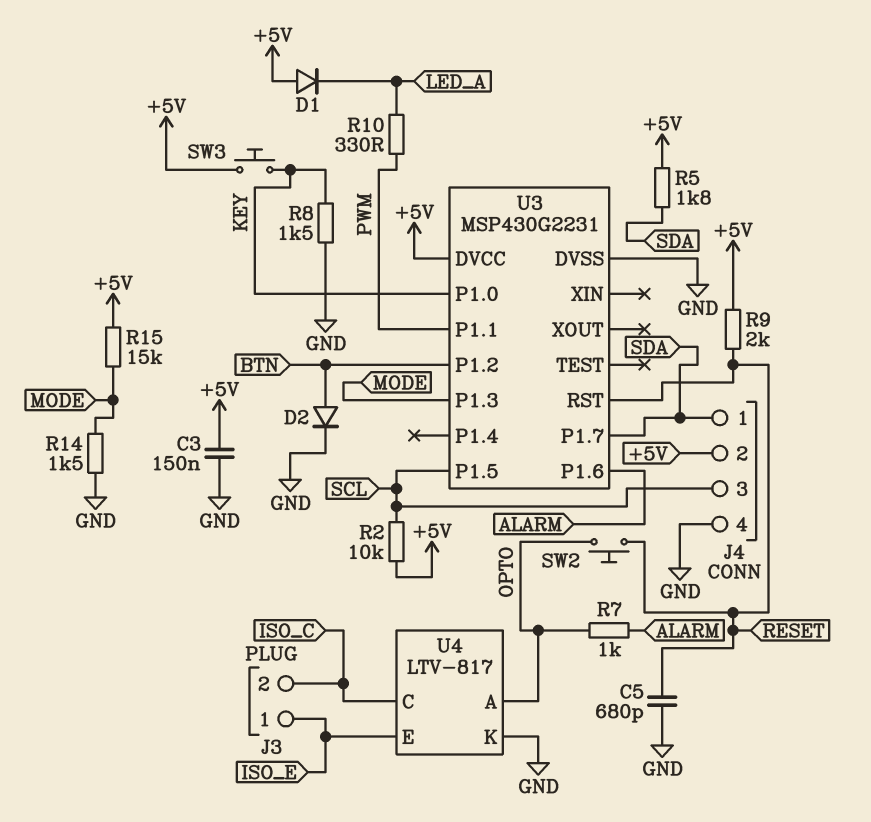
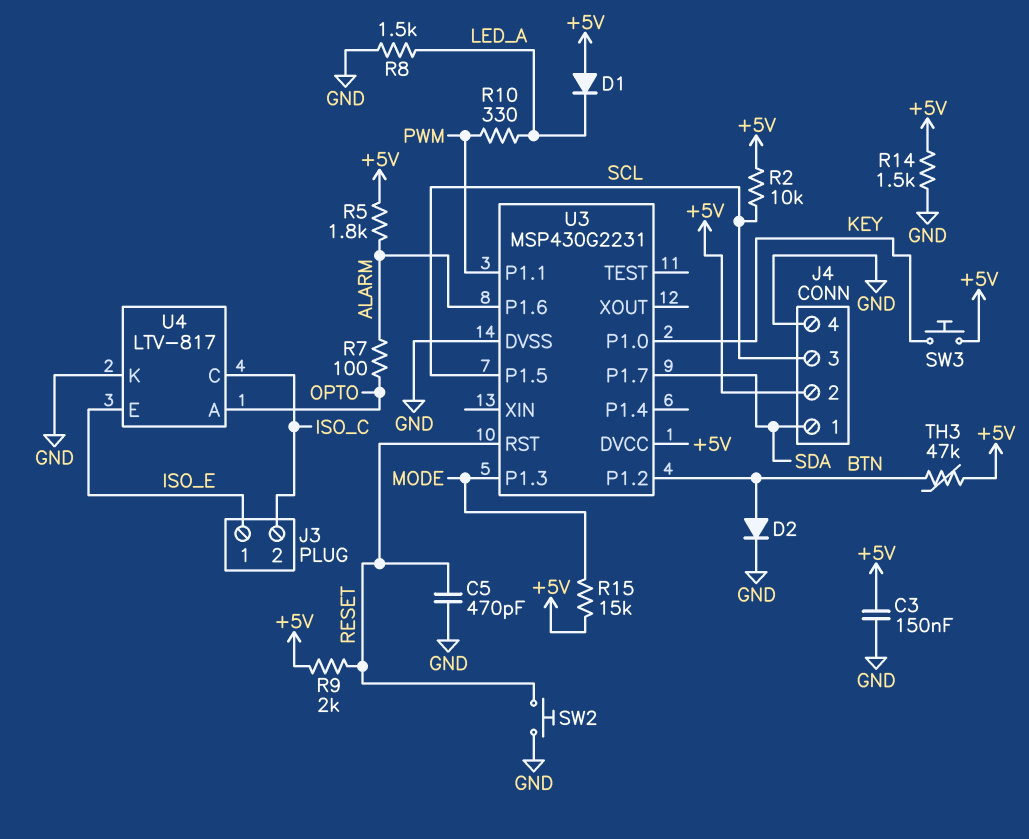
C5: 680pF (GND, RESET) -> 470pF (GND, RESET)
R5: 1.8k (+5V, SDA) -> 1.8k (+5V, ALARM)
R7: 1k (ALARM, OPTO) -> 100 (ALARM, OPTO)
R8: 1.5k (GND, KEY) -> 1.5k (GND, LED_A)
R14: 1.5k (GND, MODE) -> 1.5k (+5V, GND)
SW2: button (OPTO, RESET) -> button (GND, RESET)
TH3: none -> 47k (+5V, BTN)

